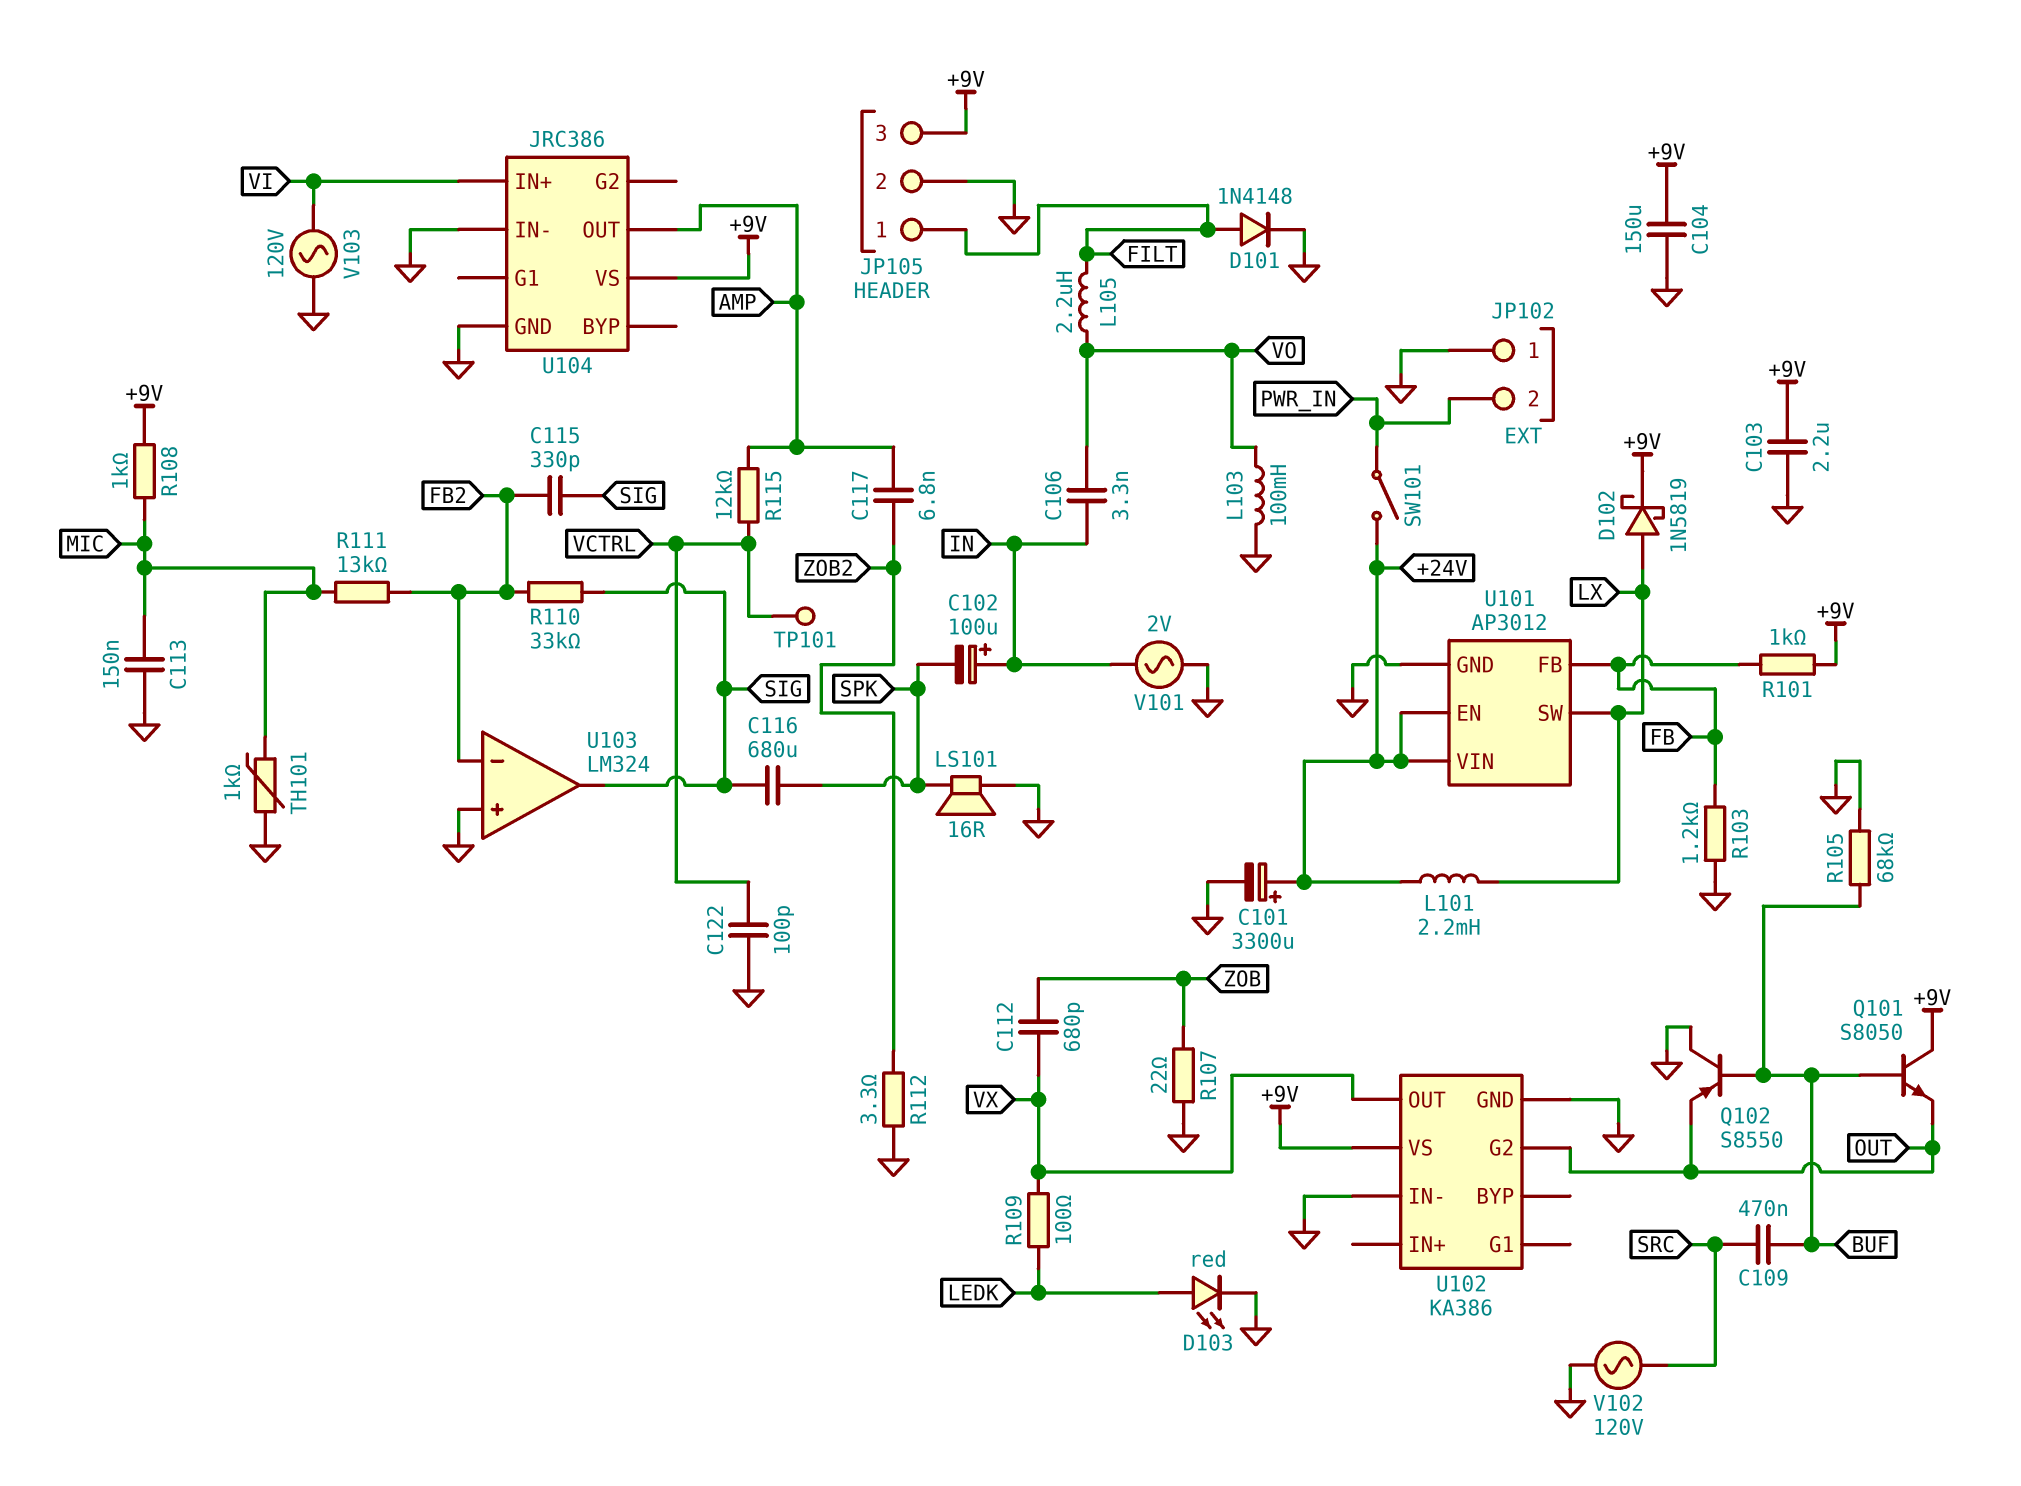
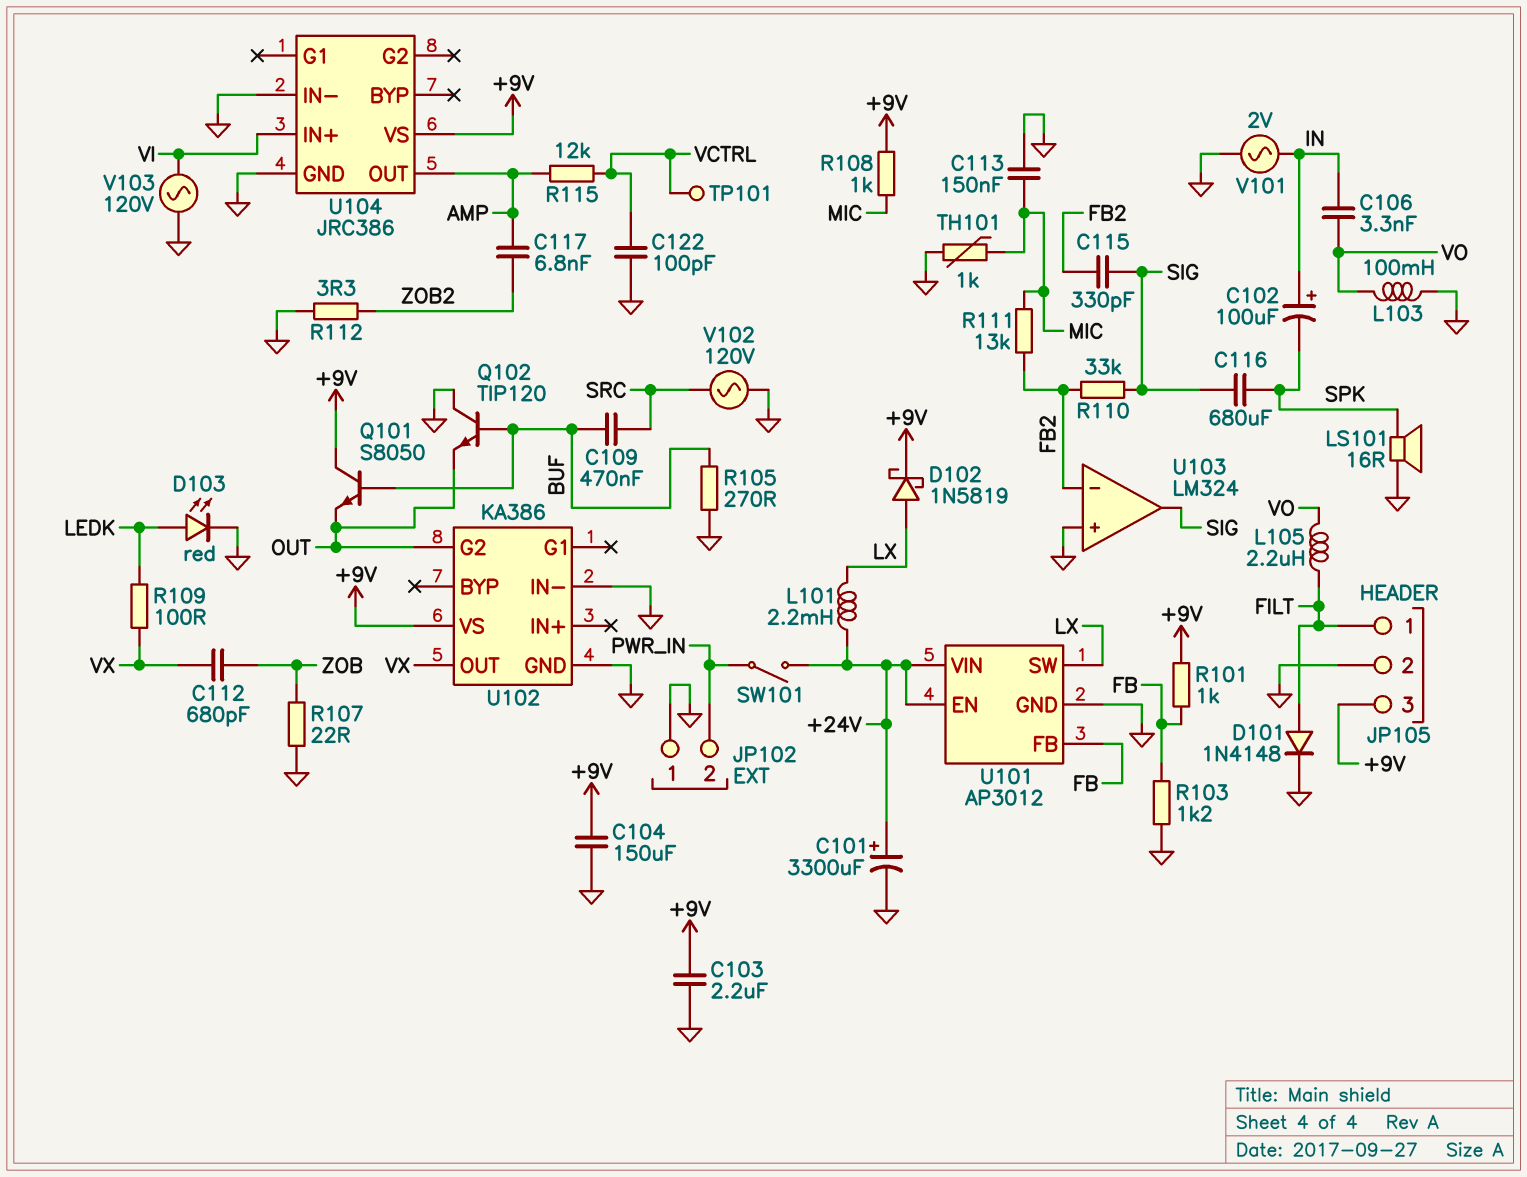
Q102: PNP S8550 (B BUF, C GND, E OUT) -> NPN TIP120 (B BUF, C GND, E OUT)
R105: 68k (BUF, GND) -> 270 (BUF, GND)

